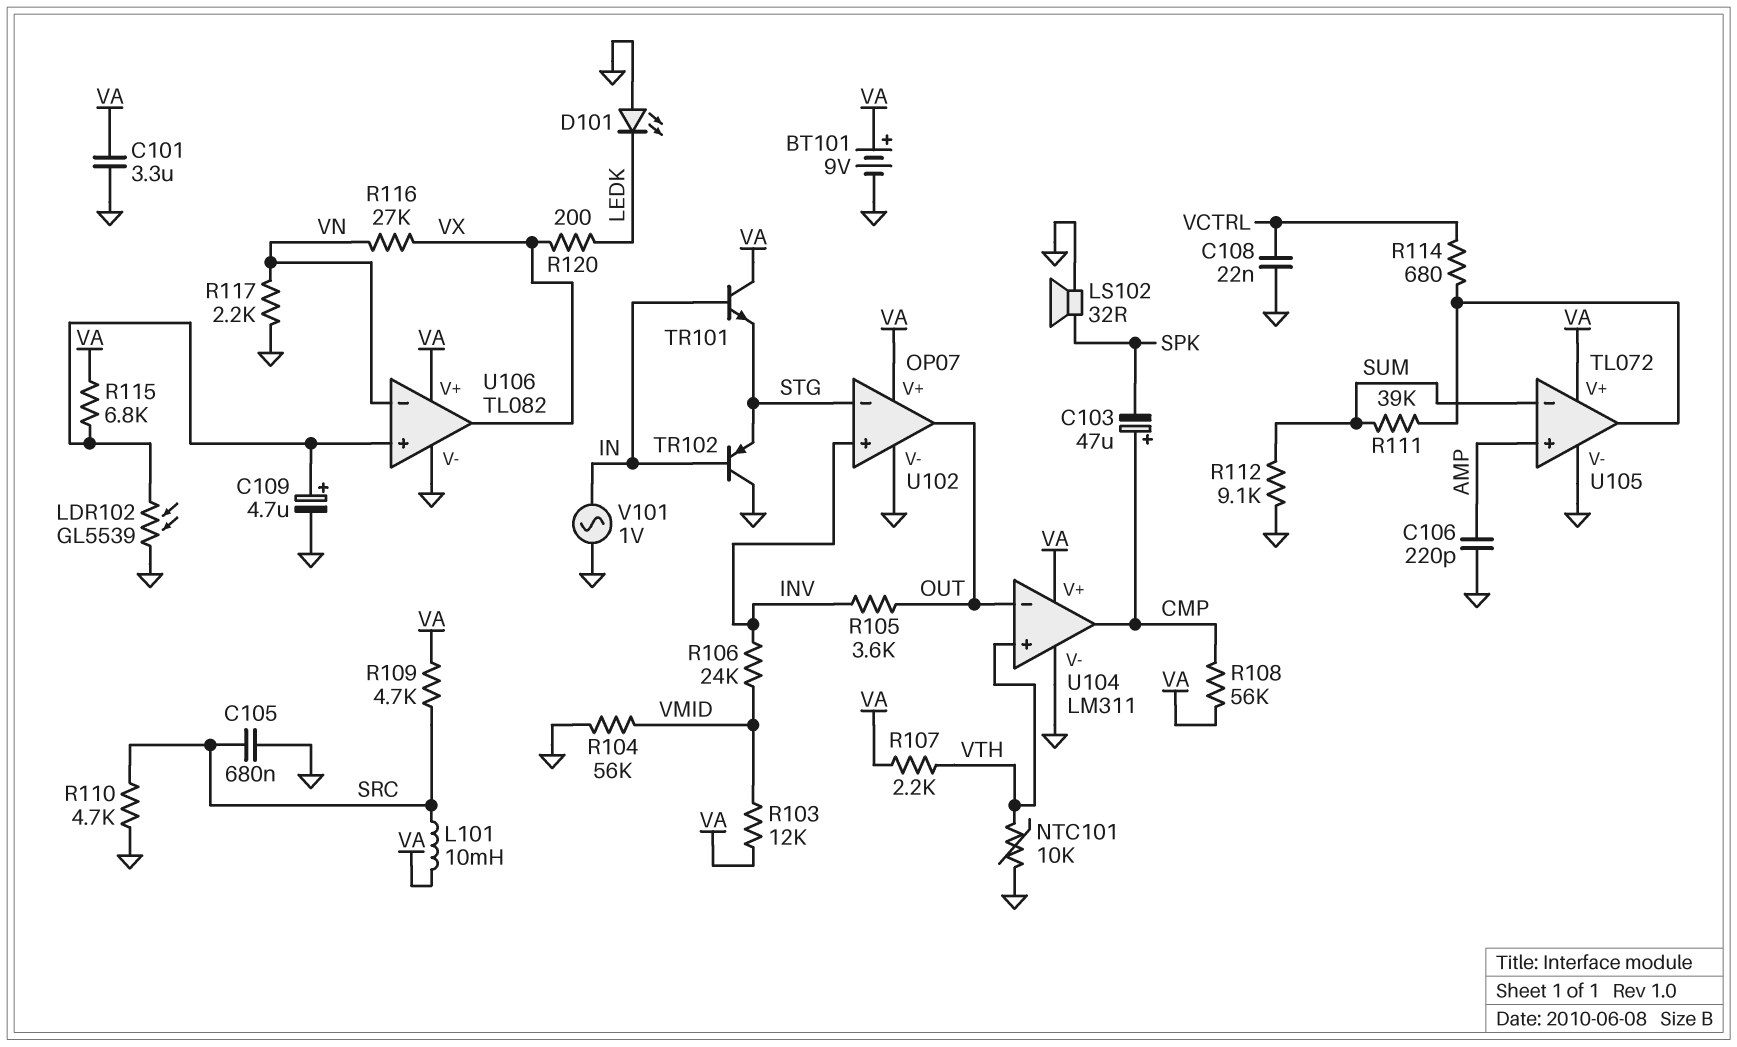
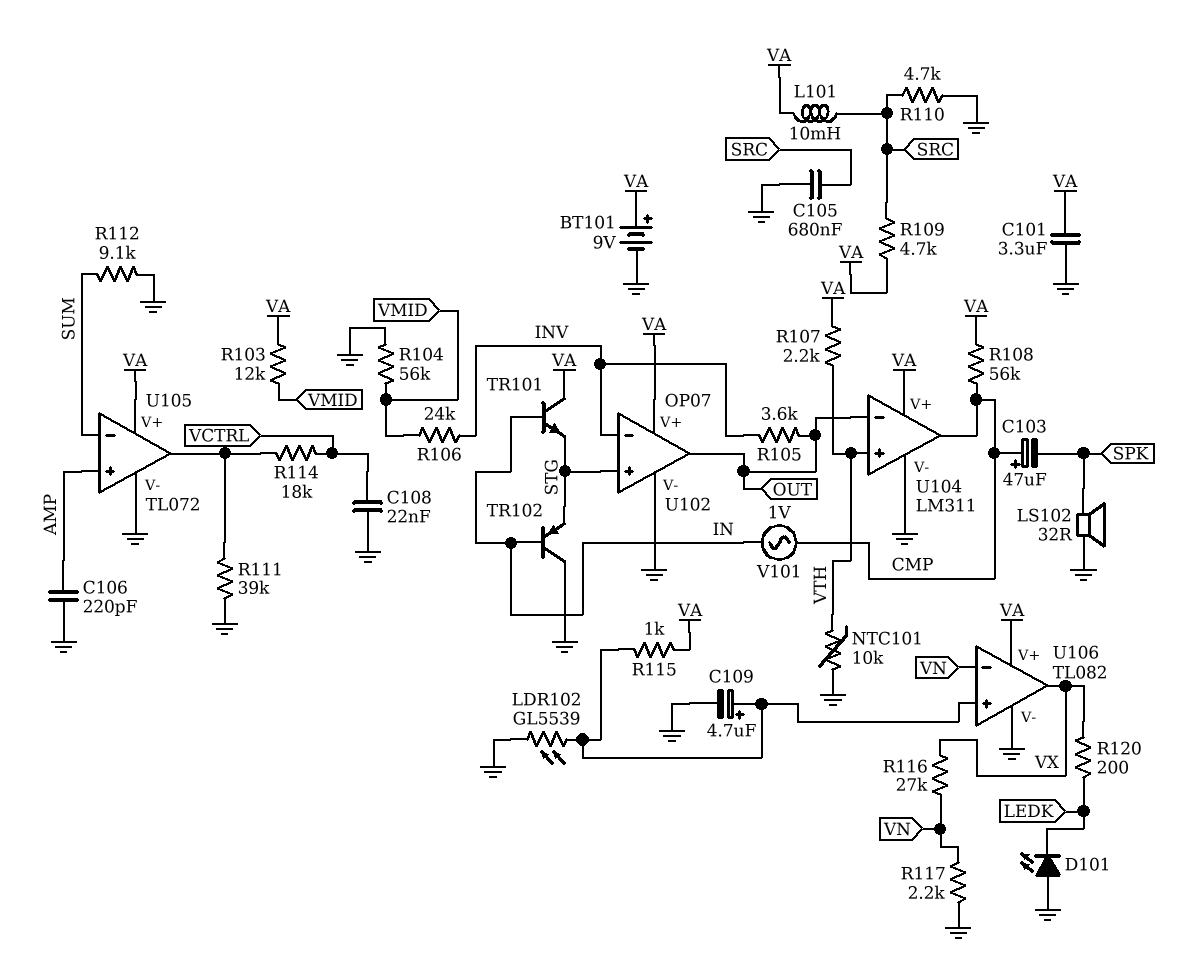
R111: 39k (SUM, U105/out) -> 39k (GND, U105/out)
R114: 680 (U105/out, VCTRL) -> 18k (U105/out, VCTRL)
R115: 6.8k (U106/in+, VA) -> 1k (U106/in+, VA)
U102 pin in+: INV -> STG
U102 pin in-: STG -> INV
V101: AC 1V (GND, IN) -> AC 1V (CMP, IN)

